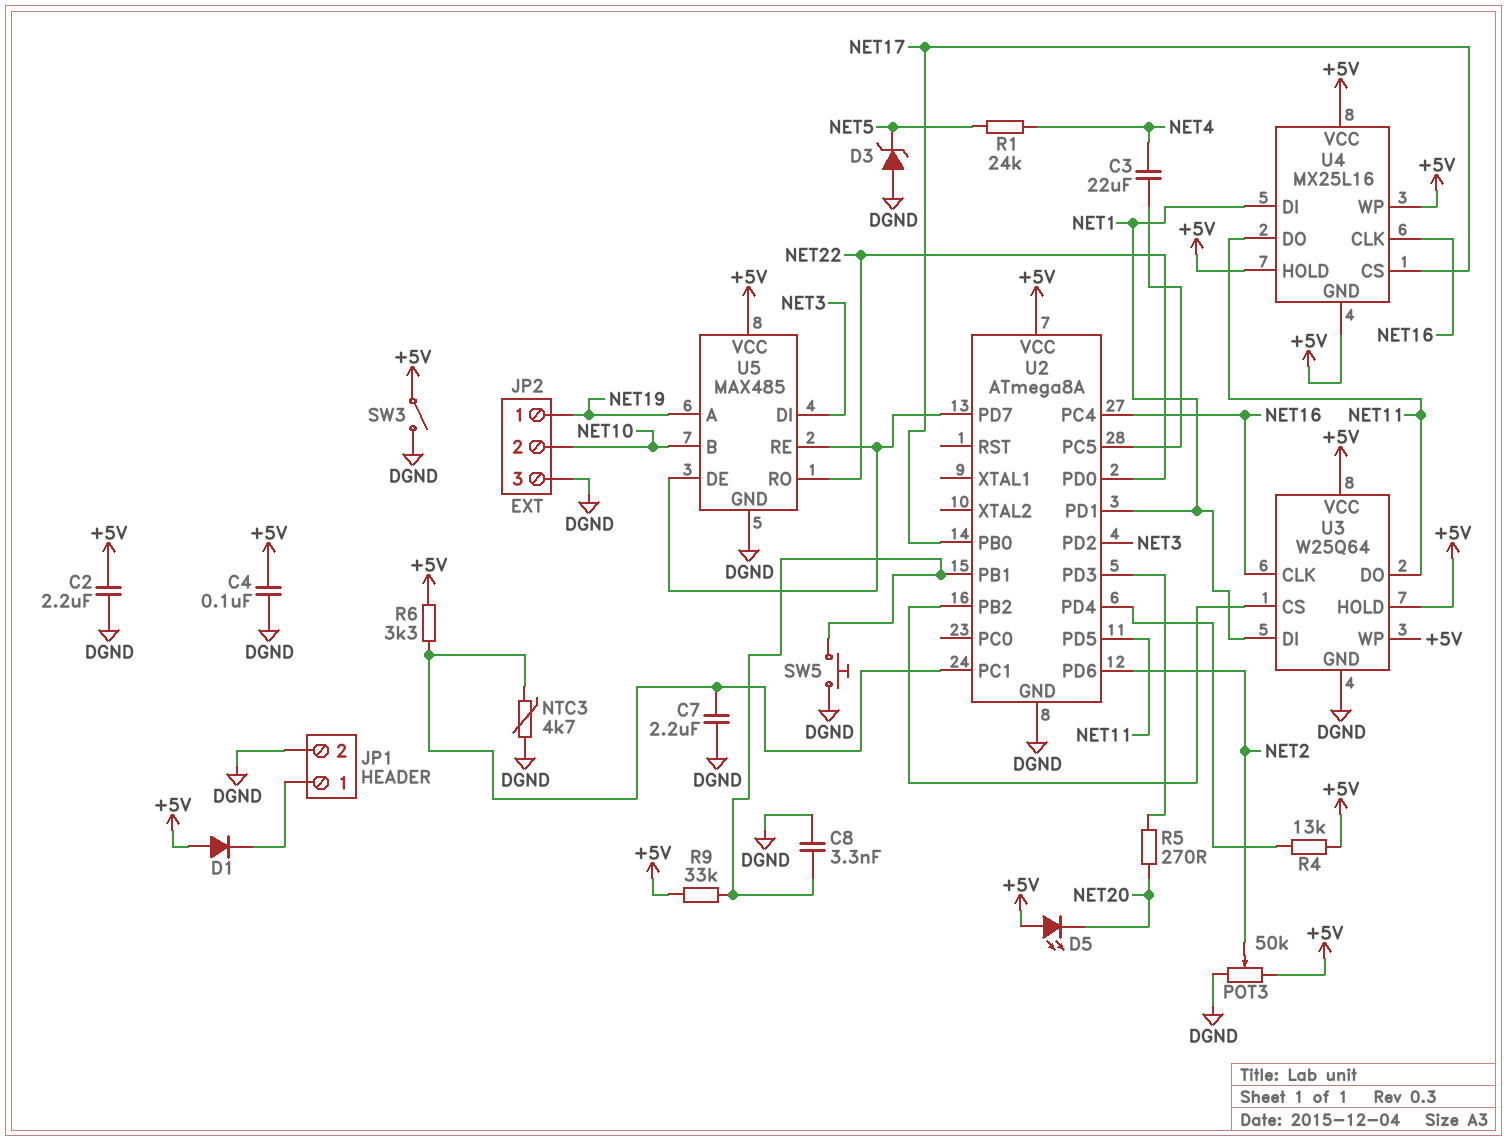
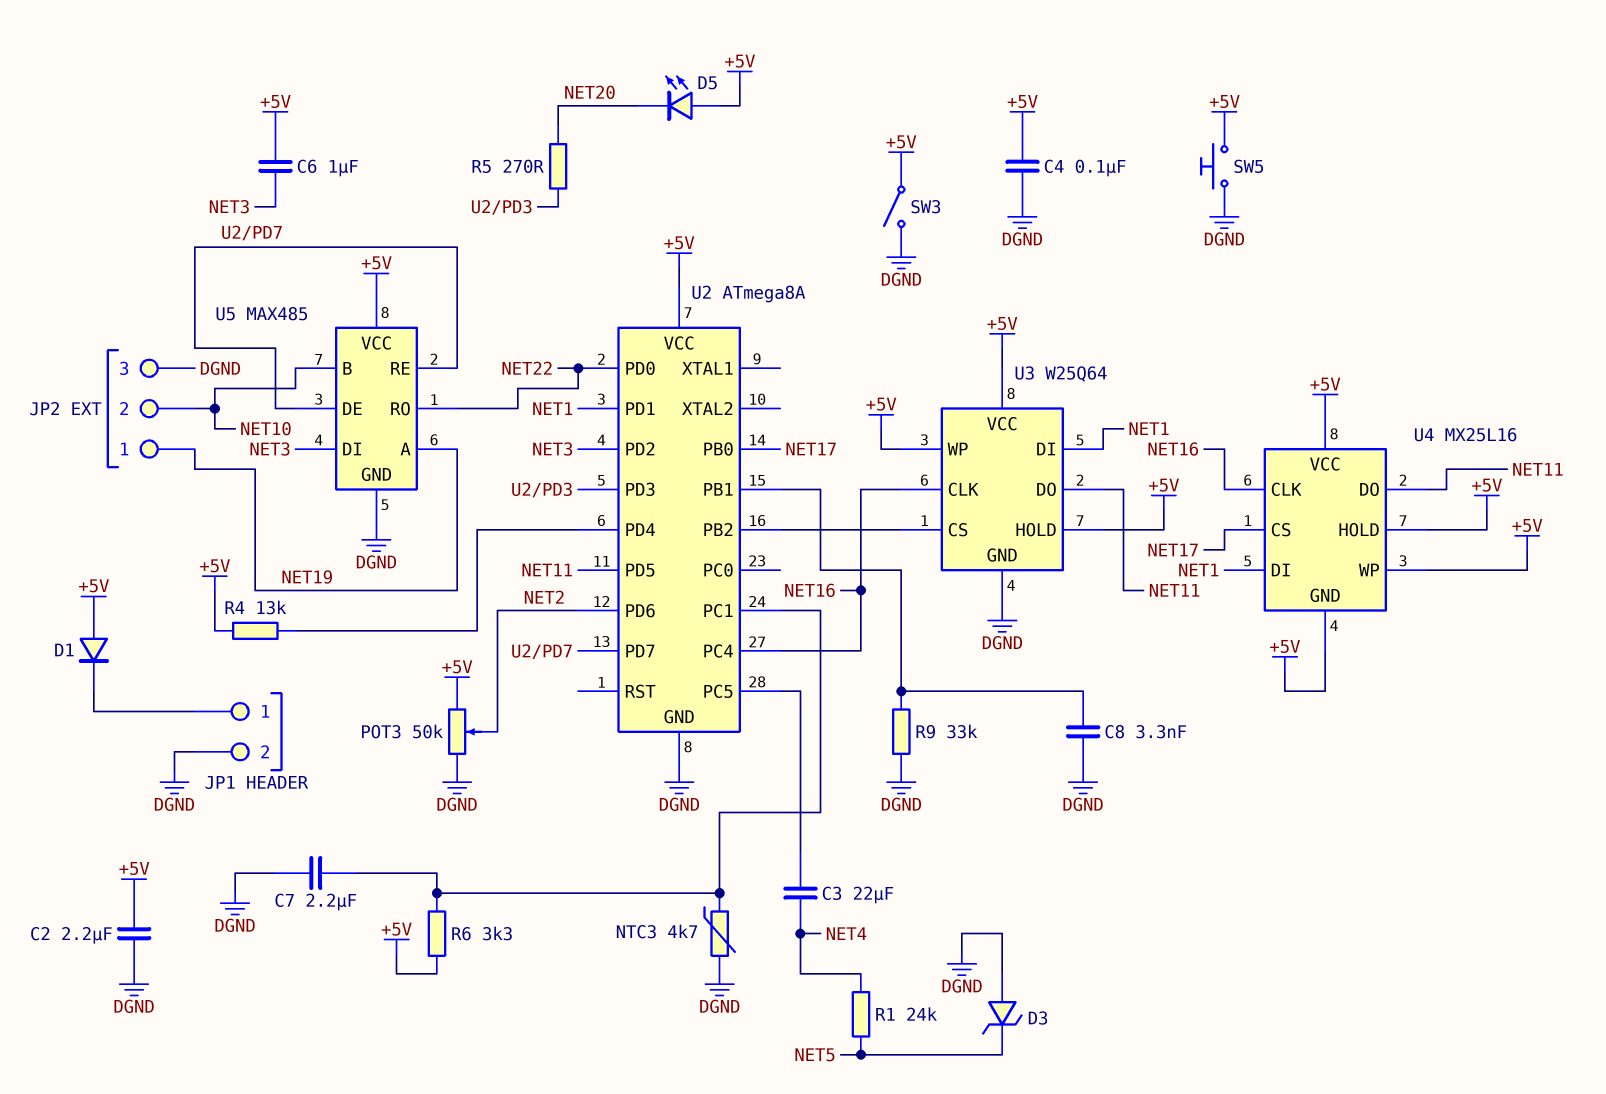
C6: none -> 1uF (+5V, NET3)
R9: 33k (+5V, U2/PB1) -> 33k (DGND, U2/PB1)
SW5: button (DGND, U2/PB1) -> button (+5V, DGND)

